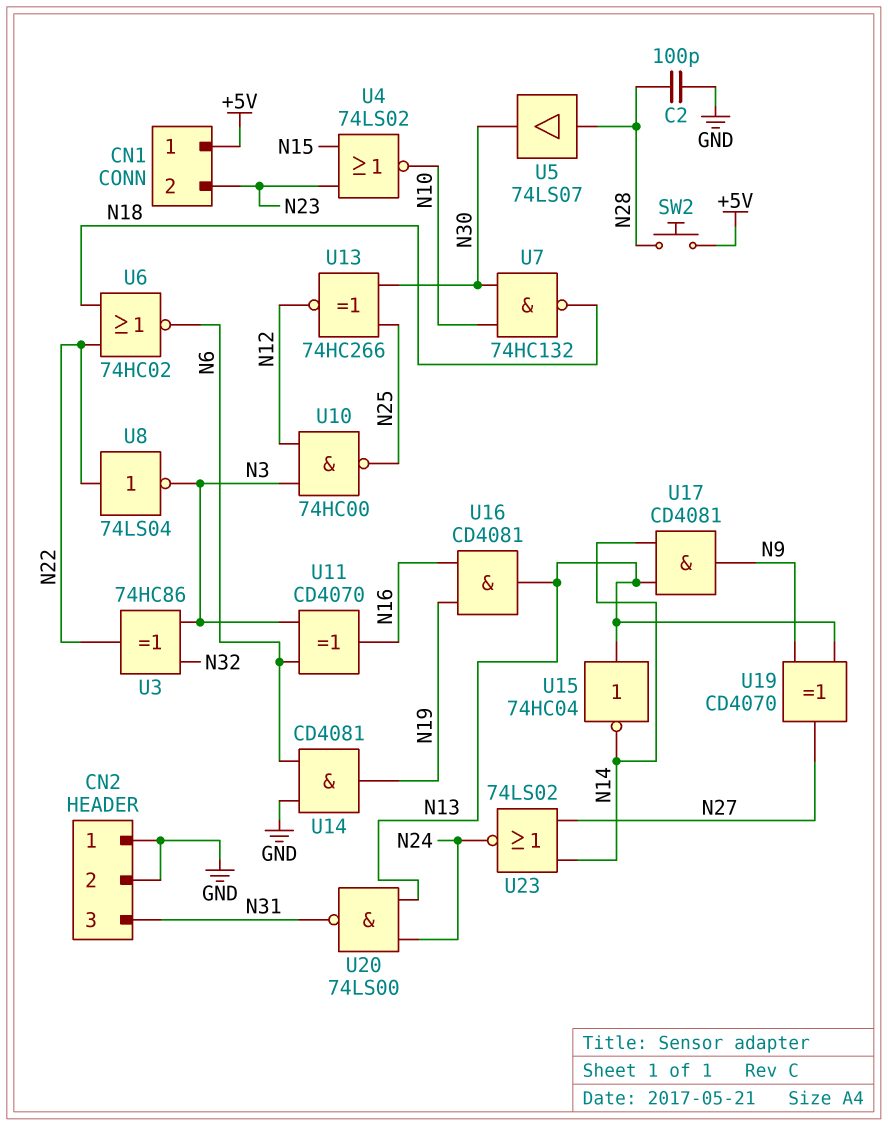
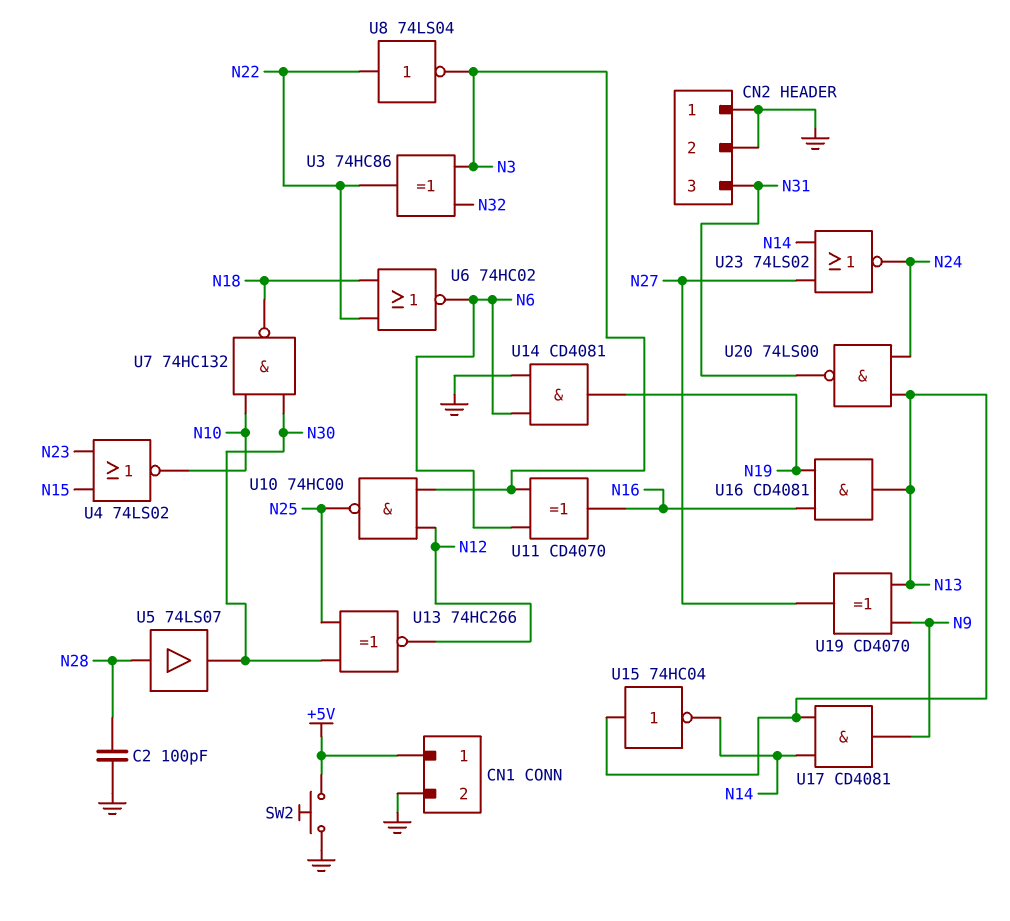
CN1 pin 2: N23 -> GND
SW2: button (+5V, N28) -> button (+5V, GND)

